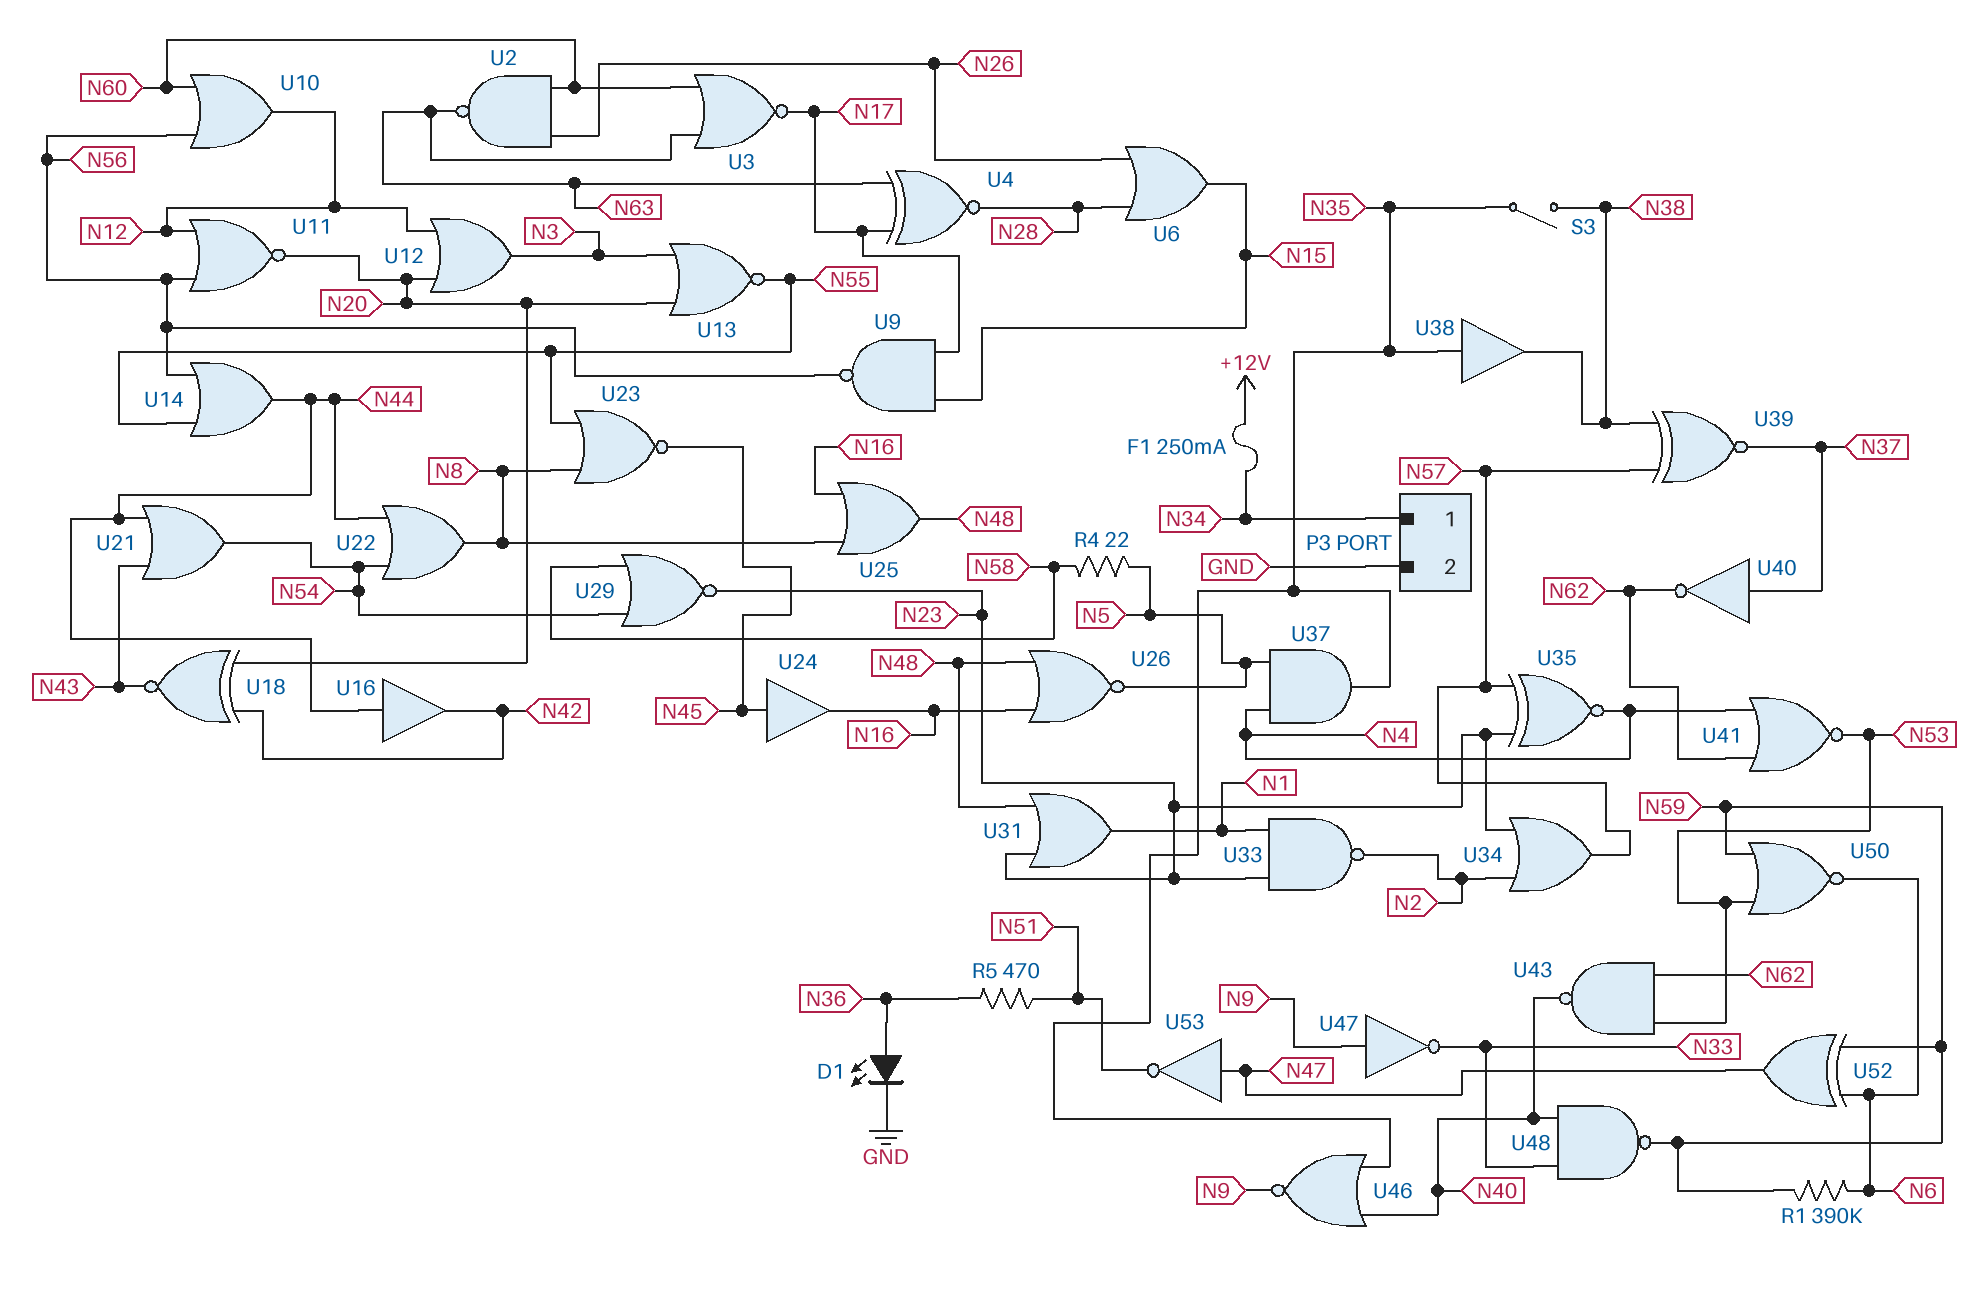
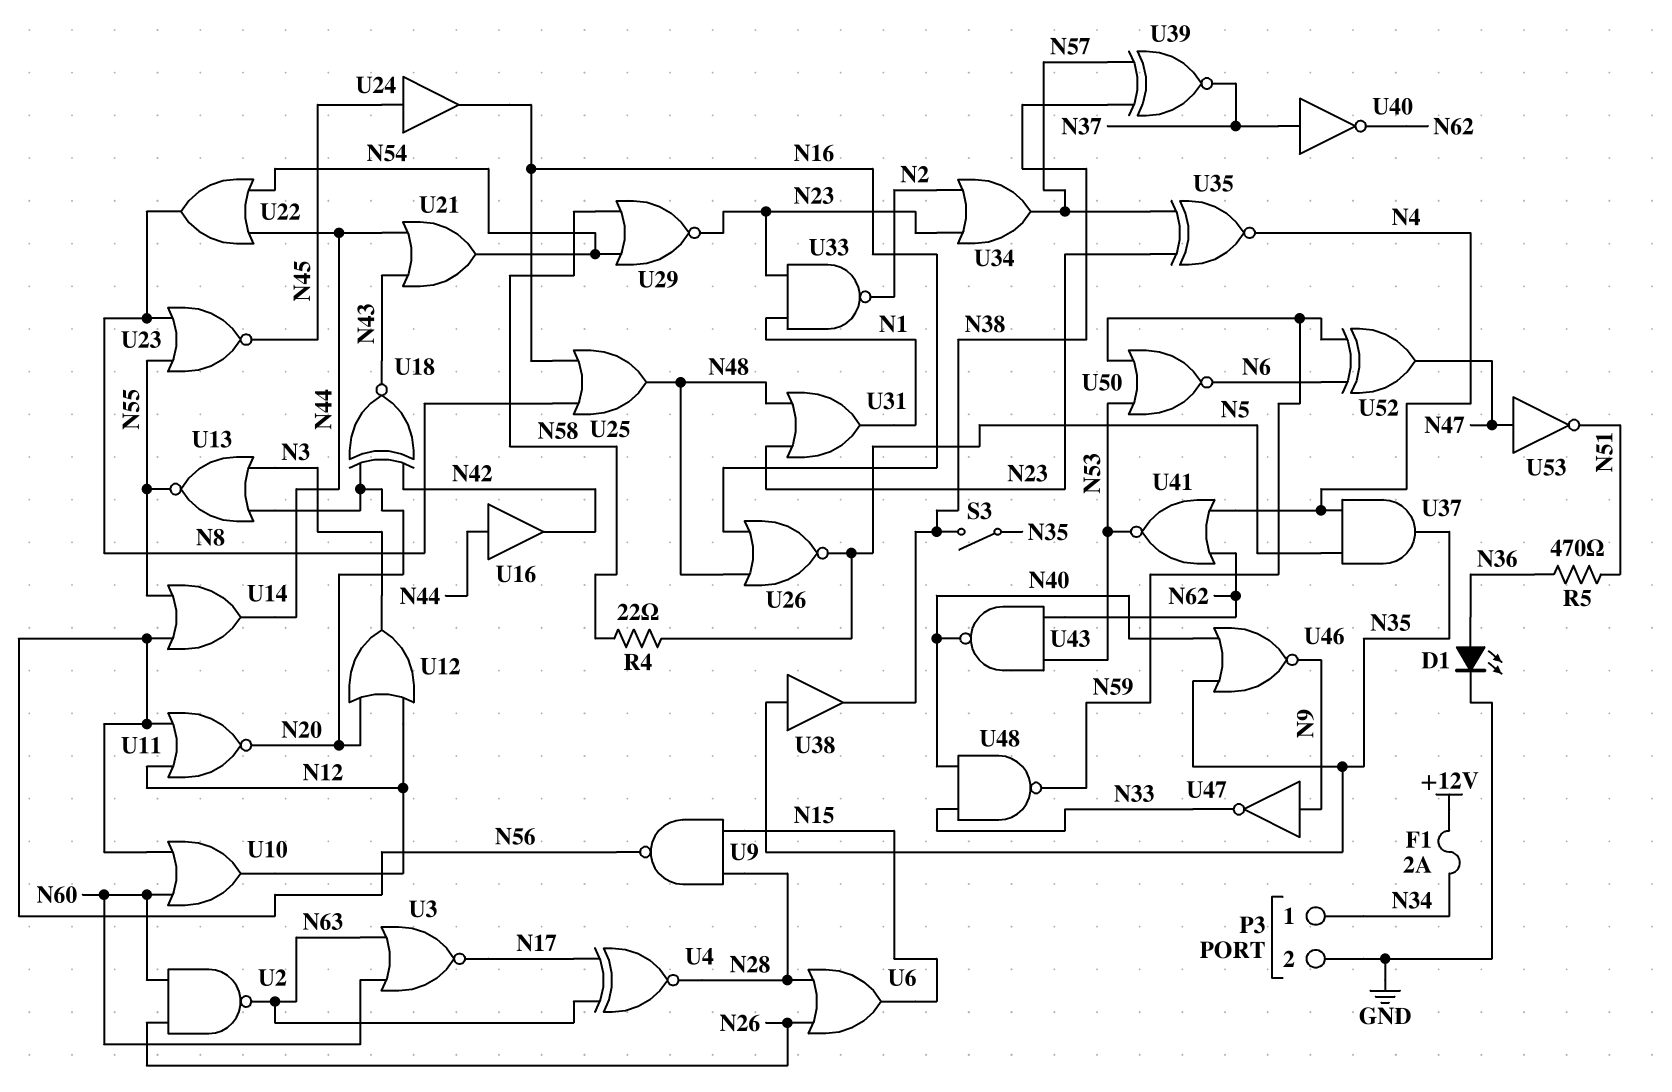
F1: 250mA (+12V, N34) -> 2A (+12V, N34)
R1: 390k (N6, N59) -> none
U9: NAND (in N15, in N17, out N56) -> NAND (in N15, in N28, out N56)

